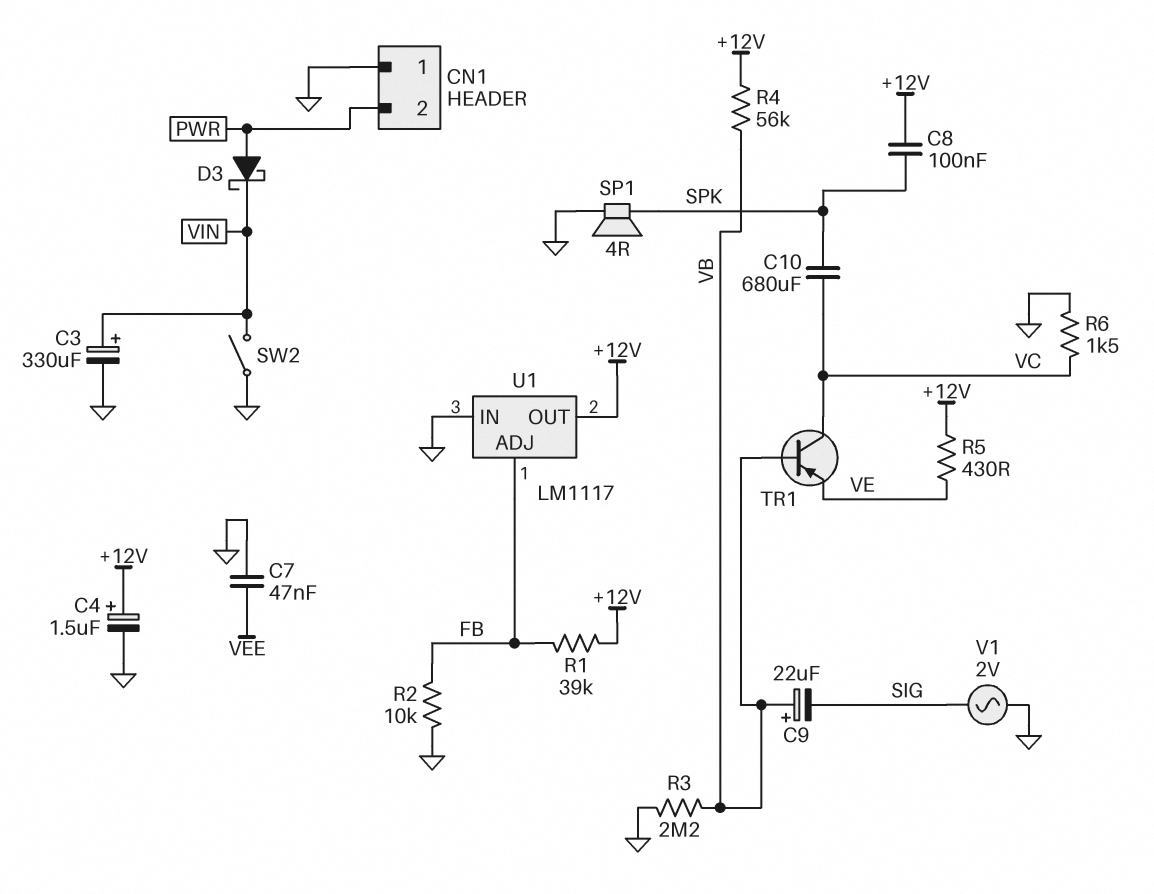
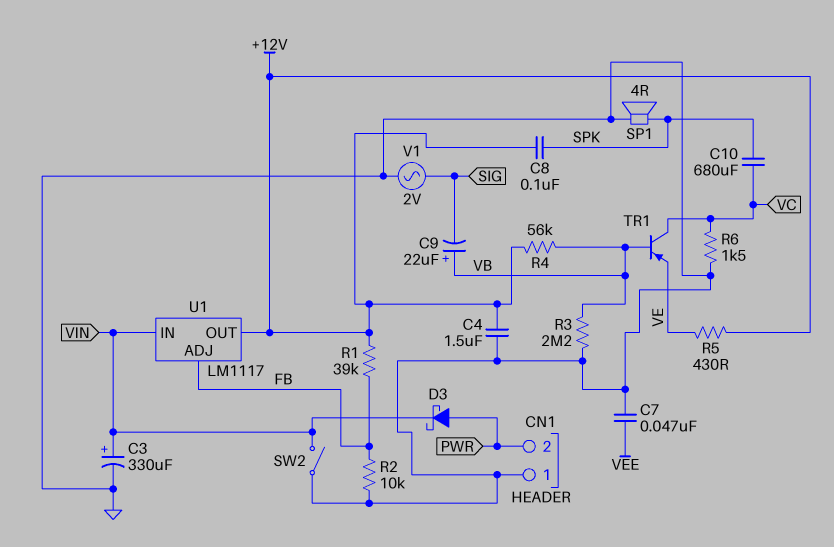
C4: 1.5uF (plus +12V, minus GND) -> 1.5uF (+12V, GND)
U1 pin IN: GND -> VIN

